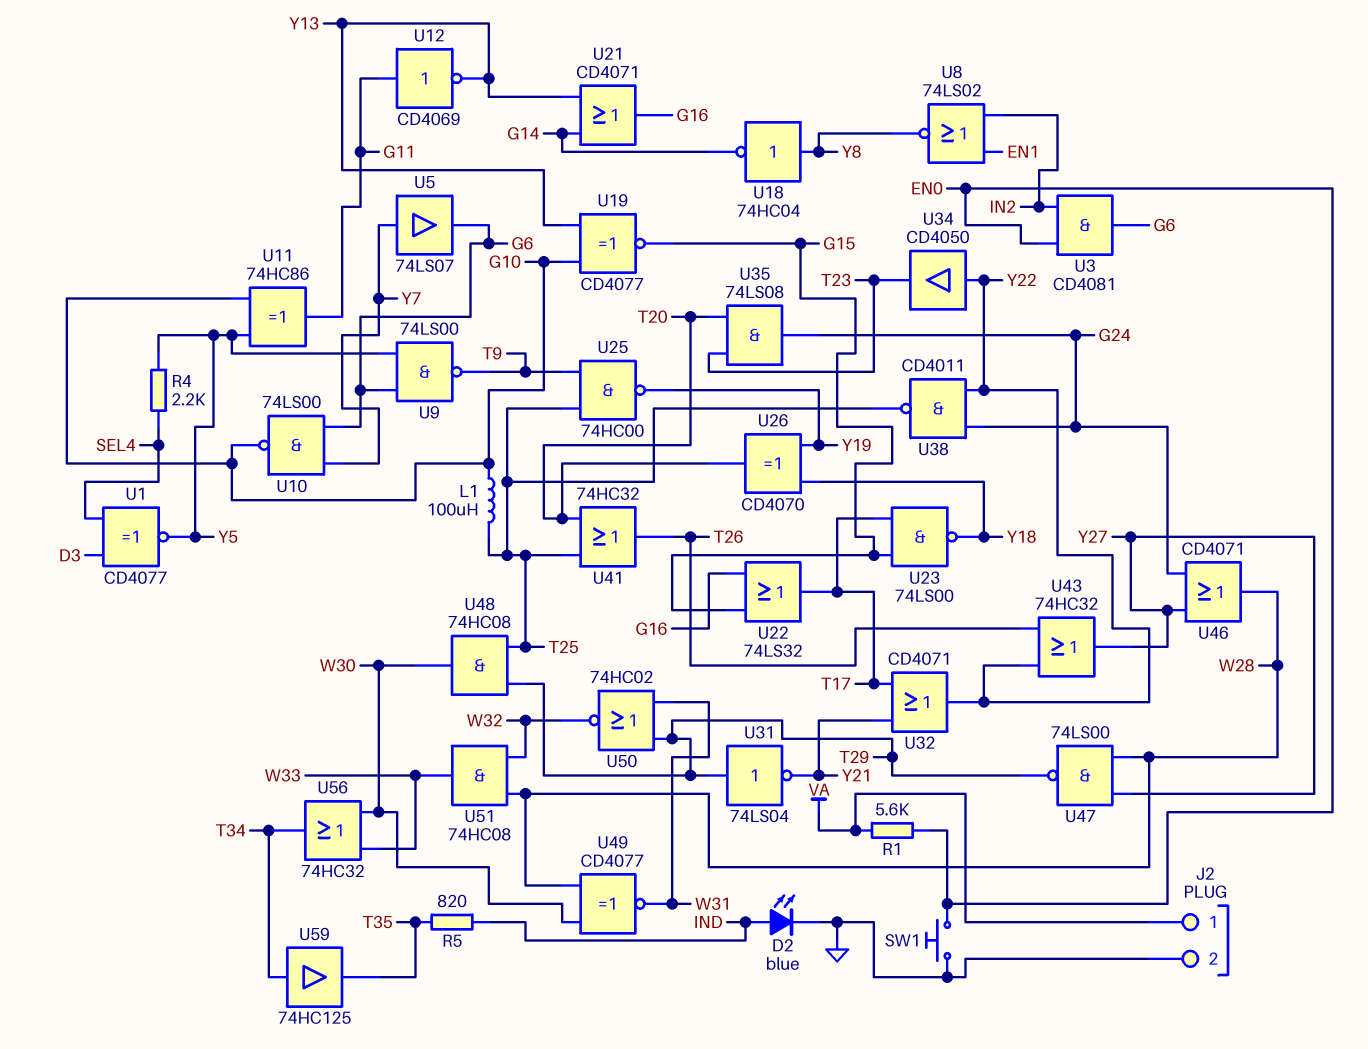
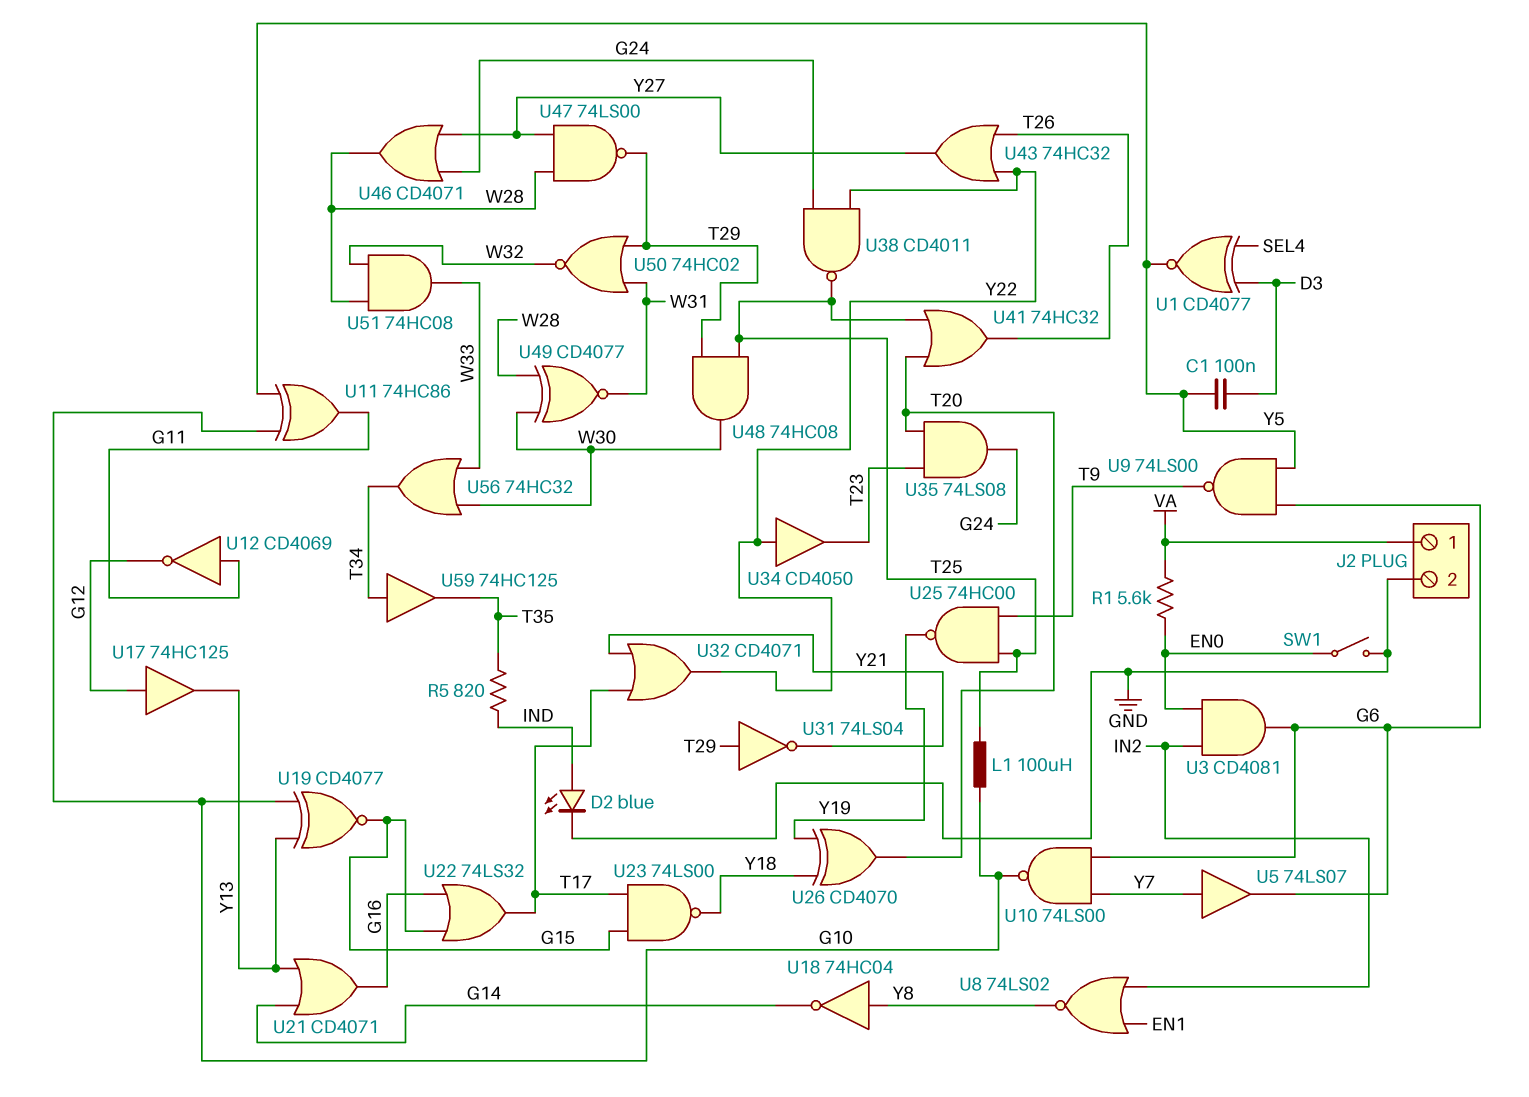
C1: none -> 100nF (D3, Y5)
R4: 2.2k (SEL4, Y5) -> none
SW1: button (EN0, GND) -> switch (EN0, GND)
U12: NOT CD4069 (in G11, out Y13) -> NOT CD4069 (in G11, out G12)
U17: none -> buffer 74HC125 (in G12, out Y13)

